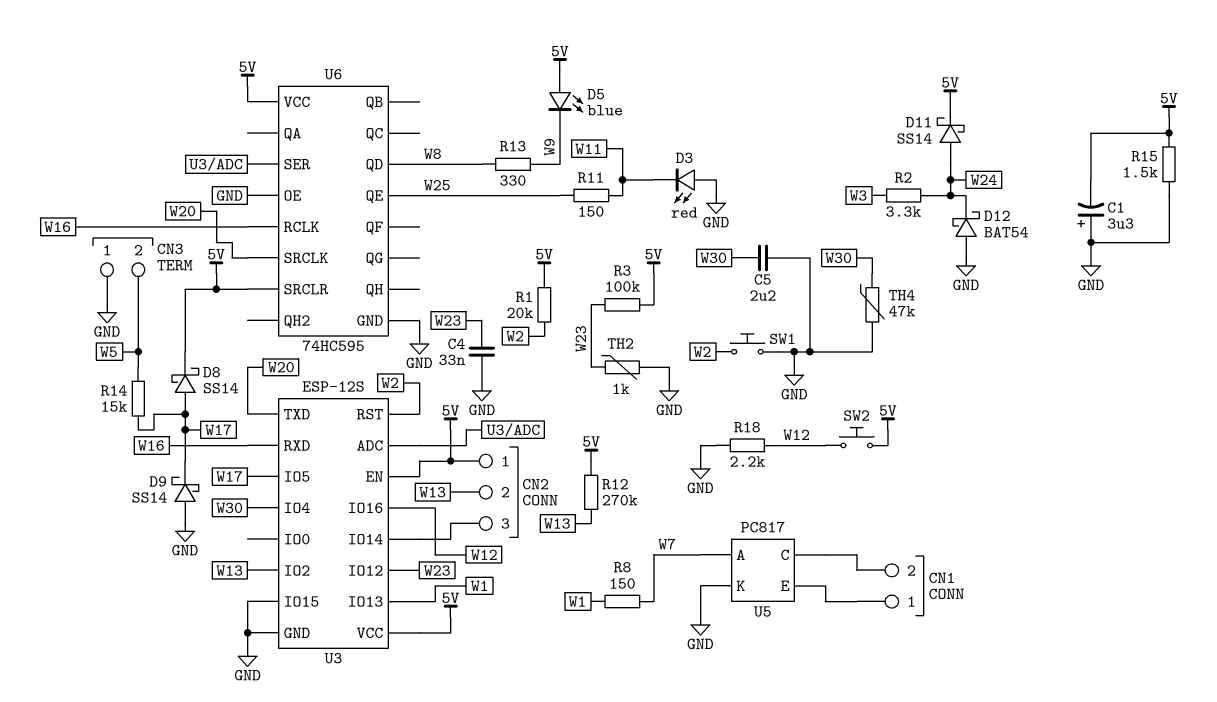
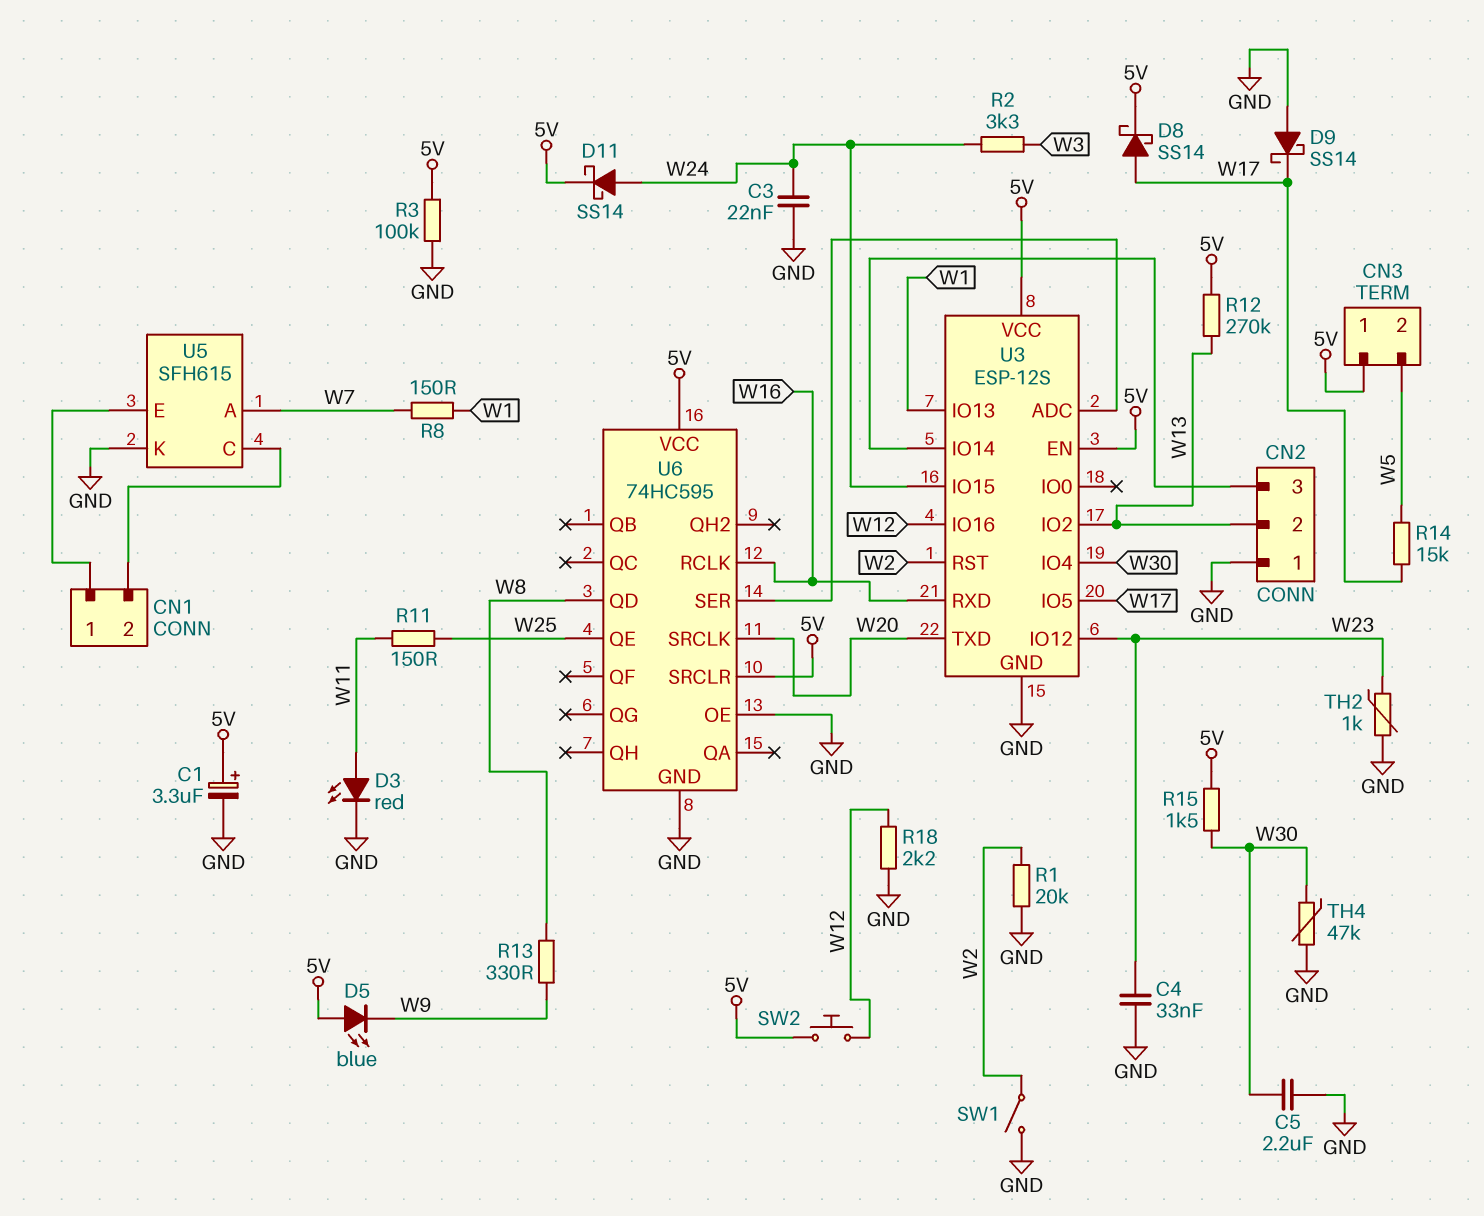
C1: 3.3uF (plus GND, minus 5V) -> 3.3uF (plus 5V, minus GND)
C3: none -> 22nF (GND, W24)
CN2 pin 1: 5V -> GND
CN3 pin 1: GND -> 5V
D3: LED red (A GND, K W11) -> LED red (A W11, K GND)
D12: schottky BAT54 (A GND, K W24) -> none
R1: 20k (5V, W2) -> 20k (GND, W2)
R3: 100k (5V, W23) -> 100k (5V, GND)
R15: 1.5k (5V, GND) -> 1.5k (5V, W30)
SW1: button (GND, W2) -> switch (GND, W2)
U3 pin IO15: GND -> W24
U5: PC817 -> SFH615

